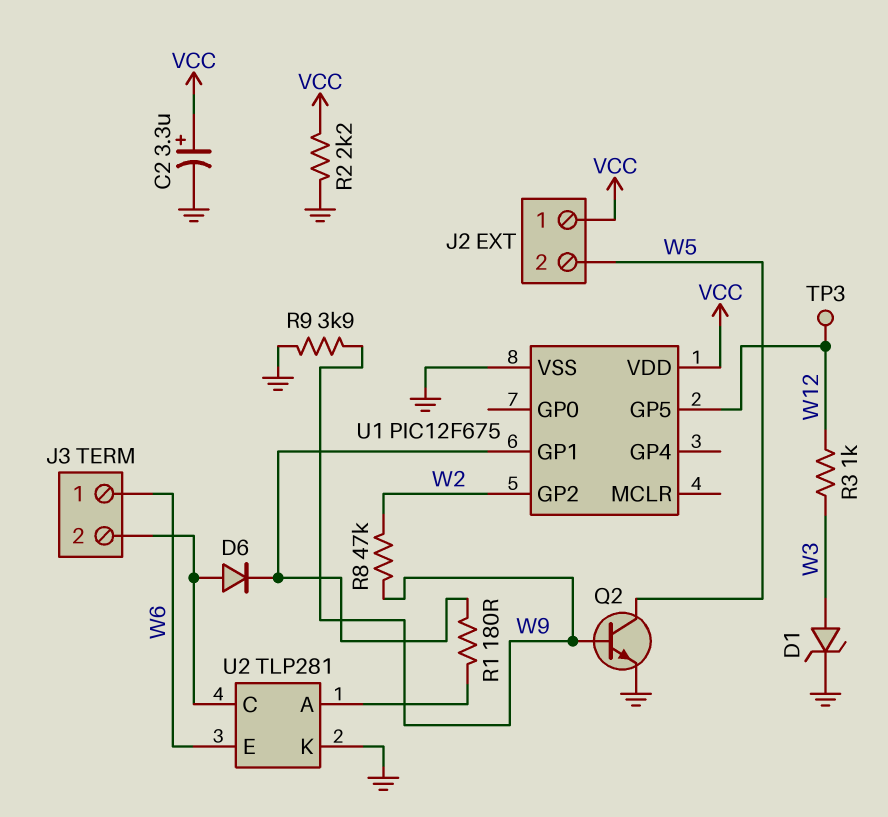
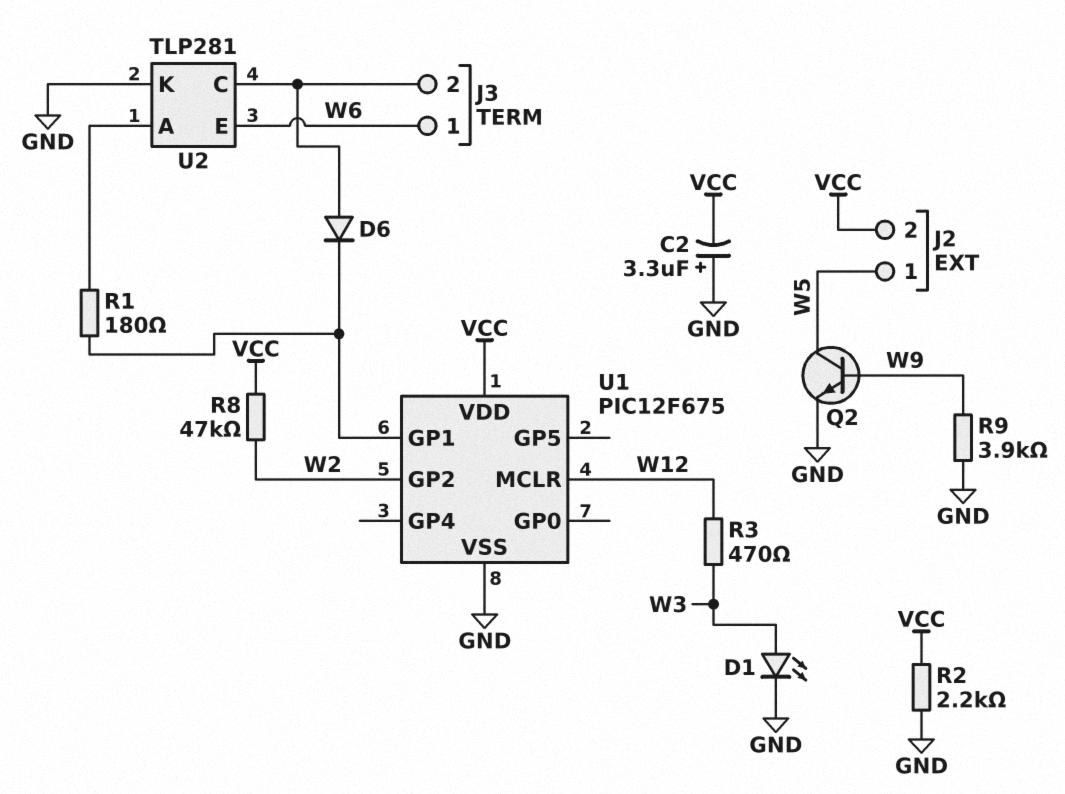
C2: 3.3uF (plus VCC, minus GND) -> 3.3uF (plus GND, minus VCC)
D1: zener (A W3, K GND) -> LED (A W3, K GND)
J2 pin 1: VCC -> W5
J2 pin 2: W5 -> VCC
R3: 1k (W3, W12) -> 470 (W3, W12)
R8: 47k (W2, W9) -> 47k (VCC, W2)
TP3: test point (W12) -> none
U1 pin GP5: W12 -> none
U1 pin MCLR: none -> W12

